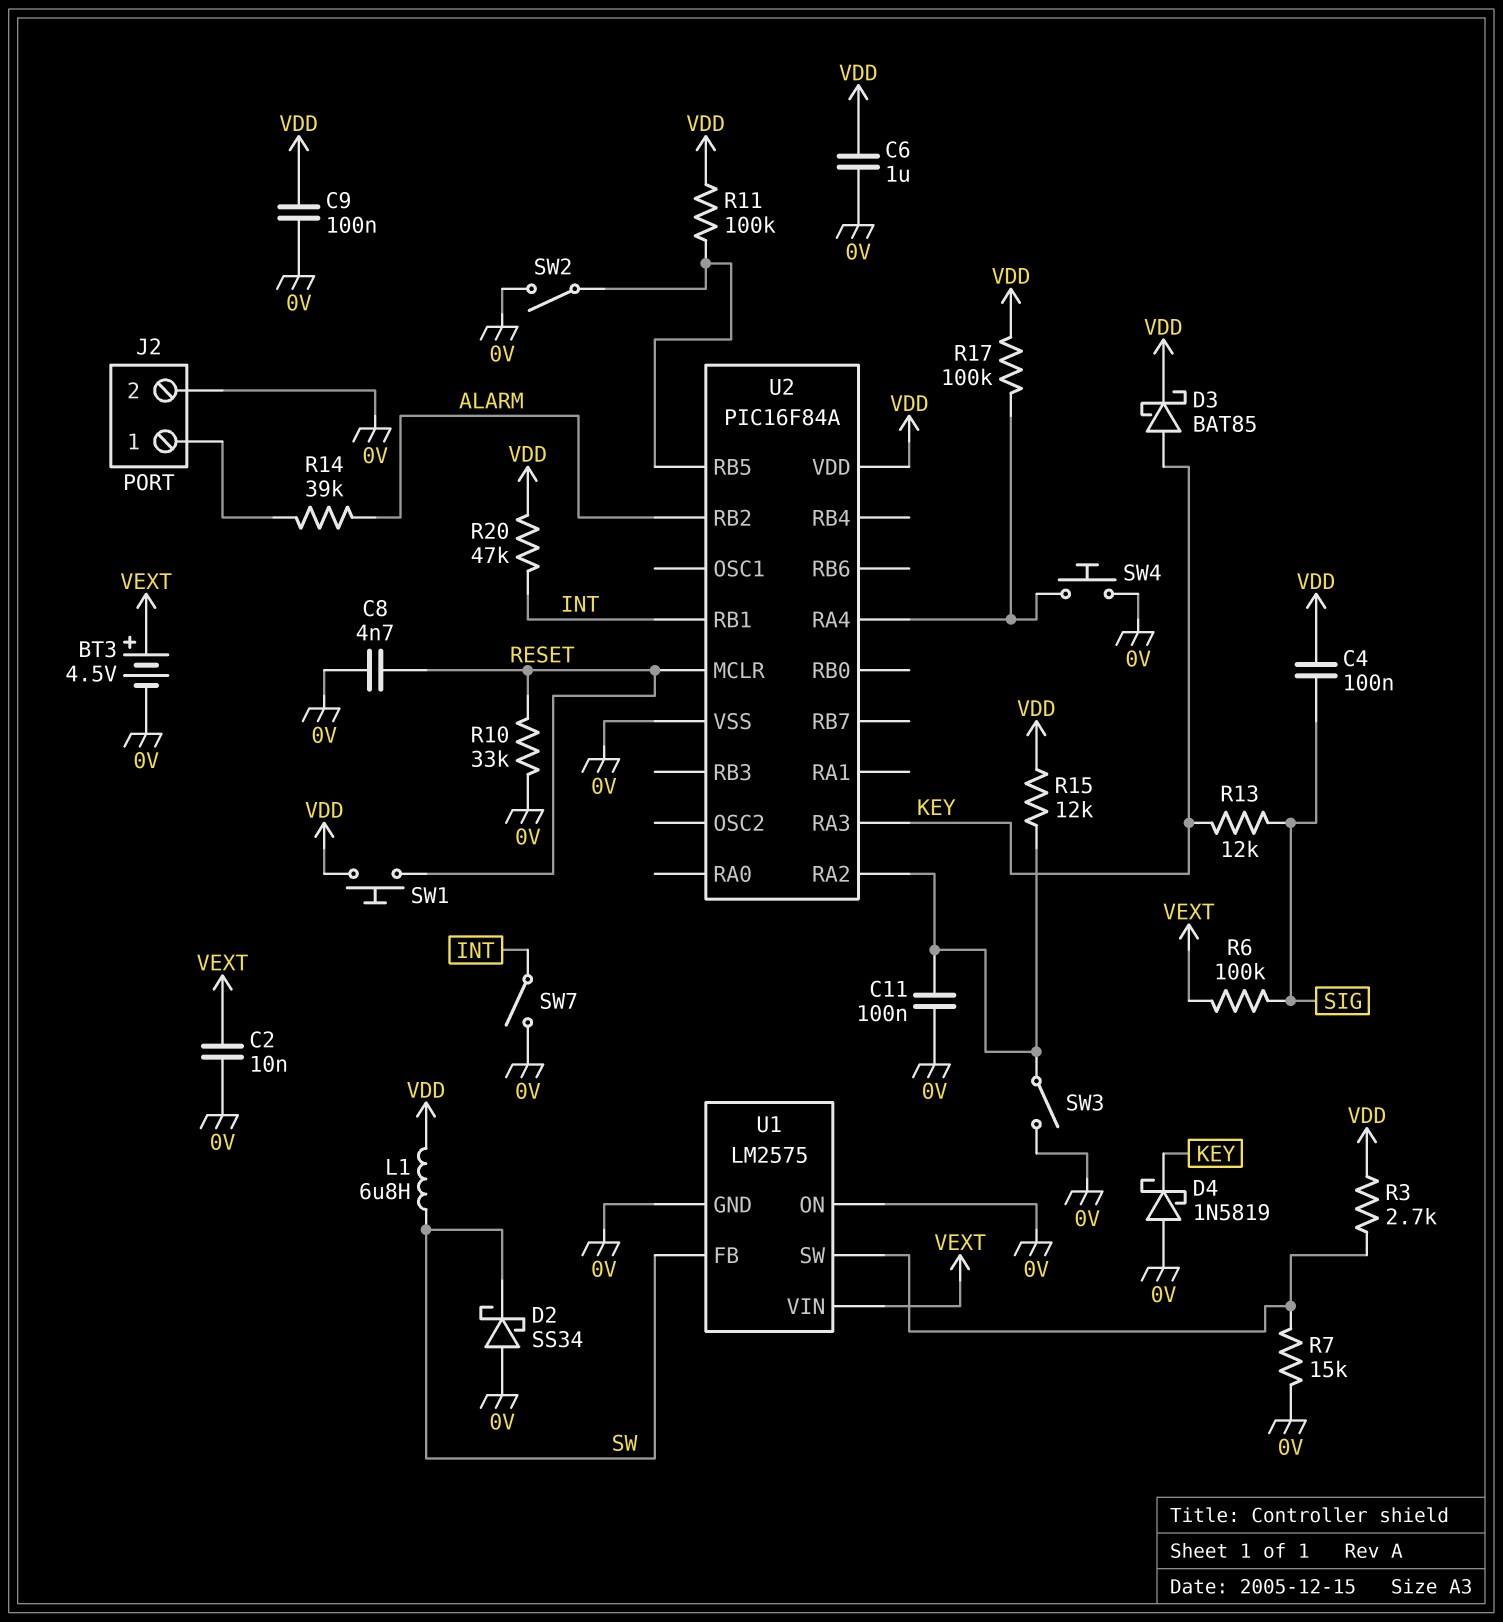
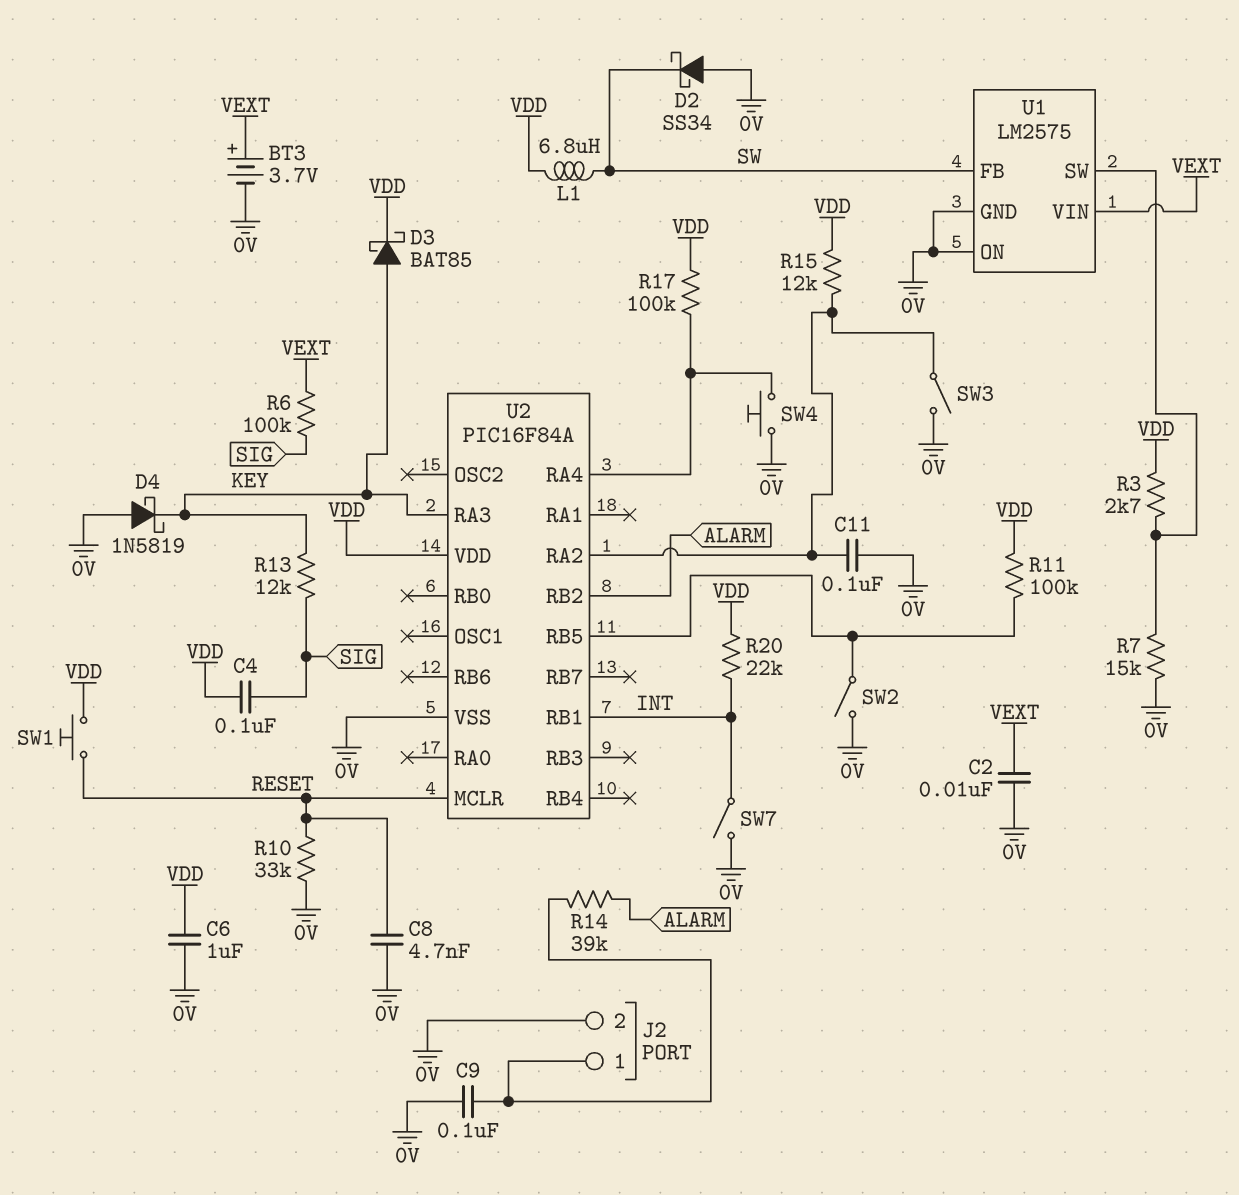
BT3: 4.5V (plus VEXT, minus 0V) -> 3.7V (plus VEXT, minus 0V)
C9: 100nF (0V, VDD) -> 100nF (0V, J2/1)
R20: 47k (INT, VDD) -> 22k (INT, VDD)

